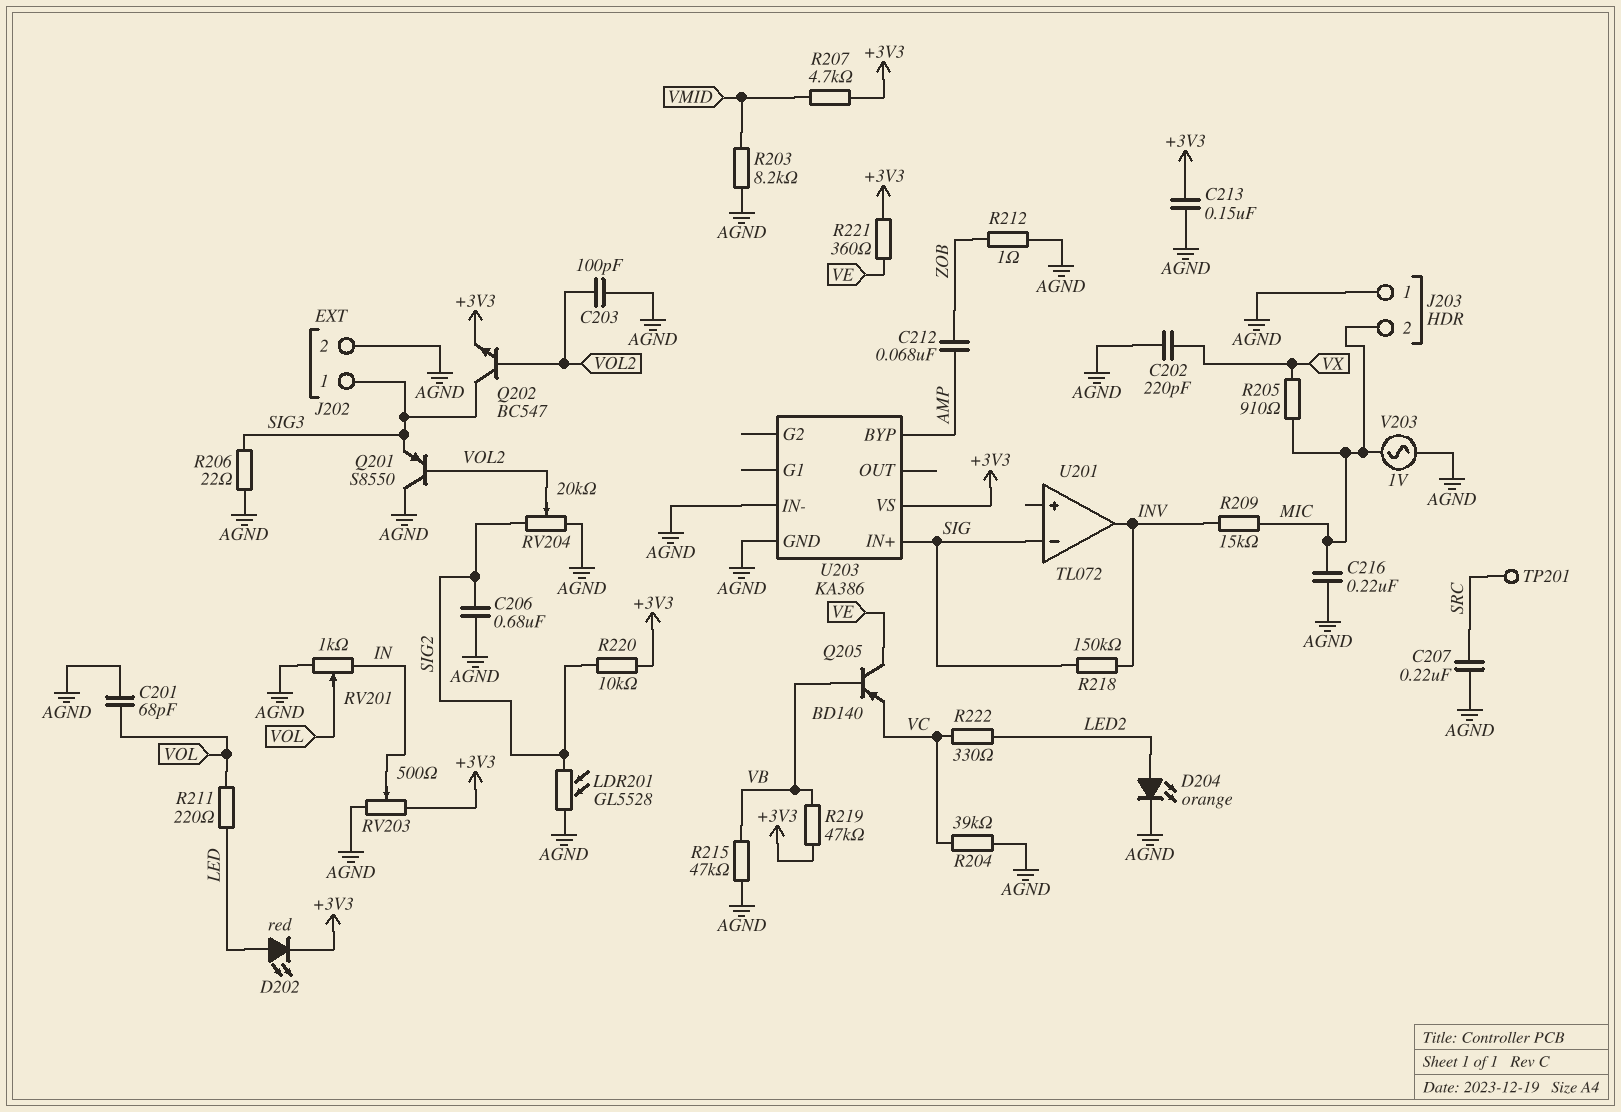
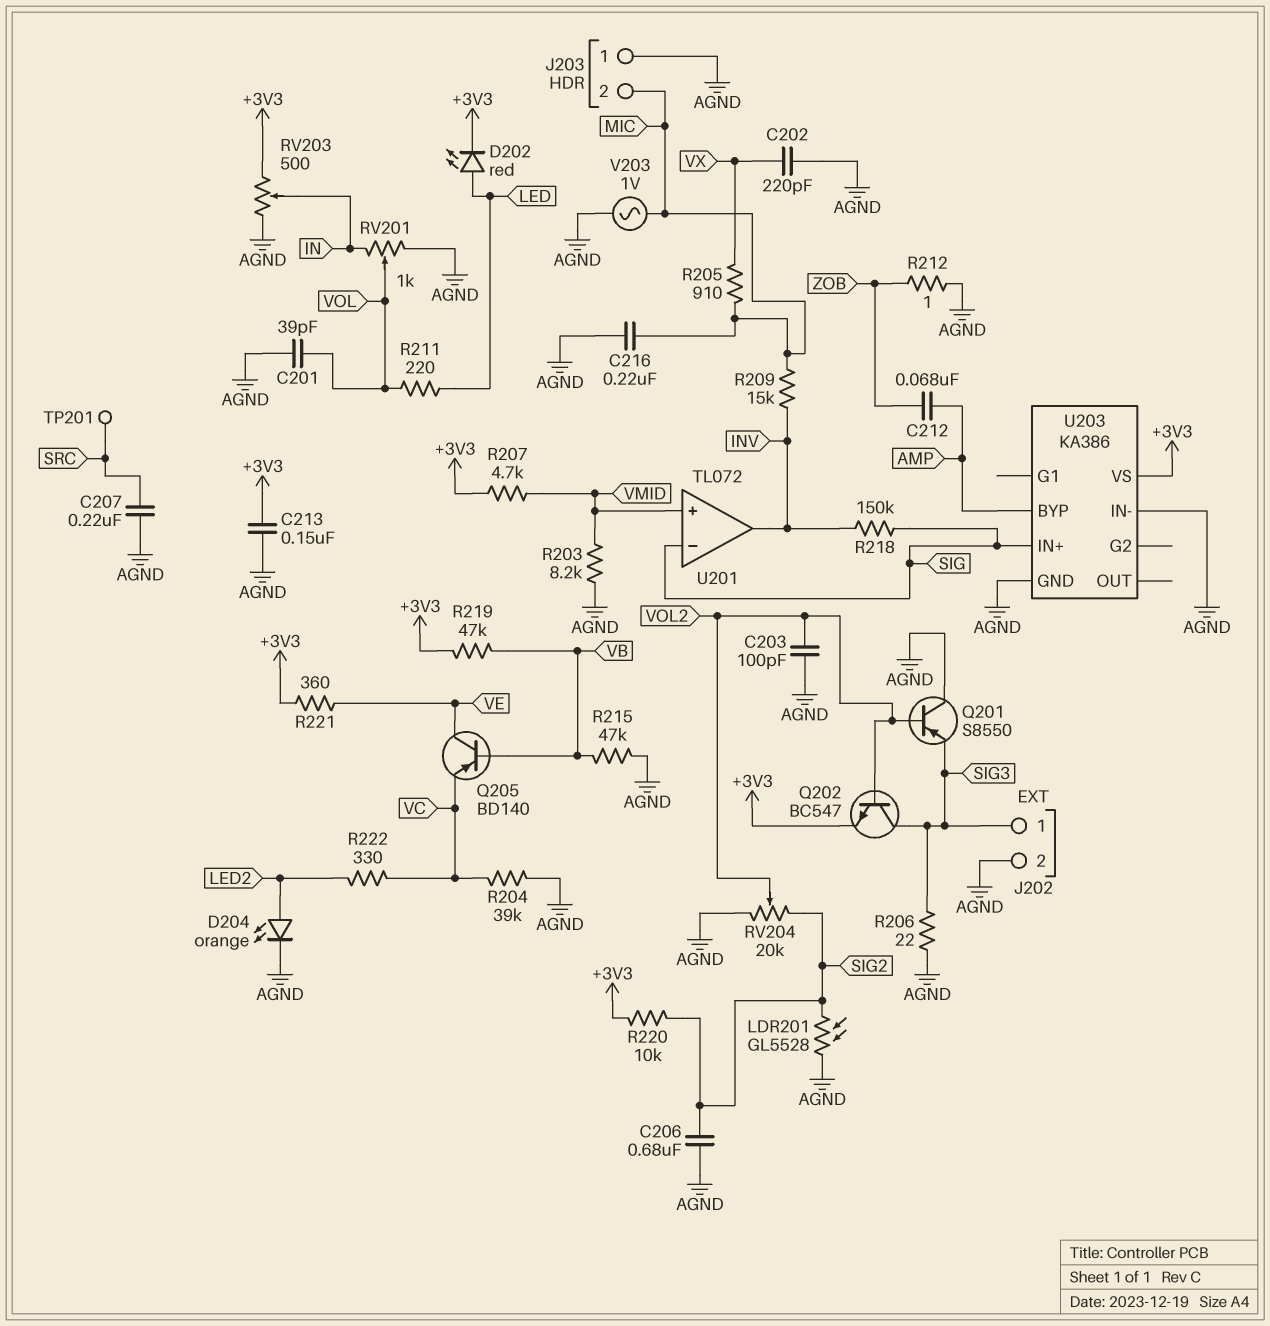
C201: 68pF (AGND, VOL) -> 39pF (AGND, VOL)
U201 pin in+: none -> VMID

